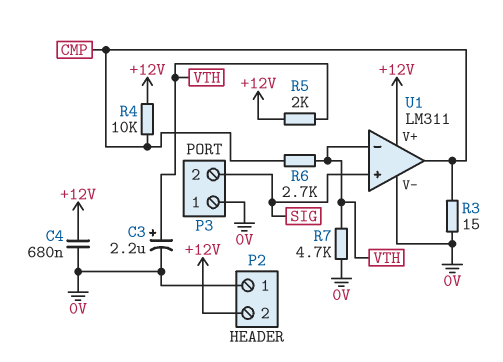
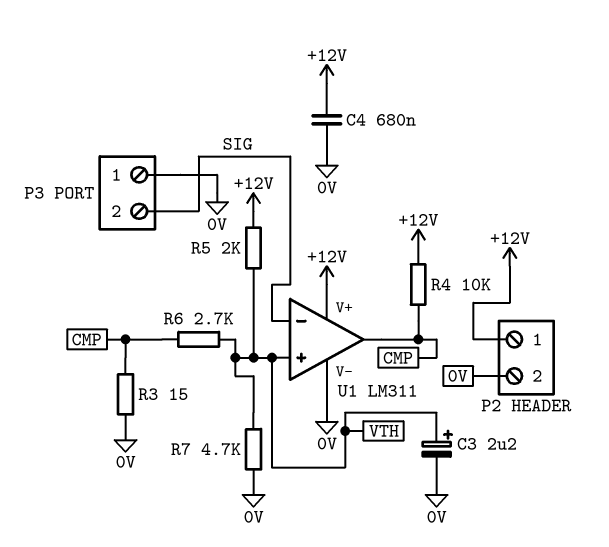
P2 pin 1: 0V -> +12V
P2 pin 2: +12V -> 0V
U1 pin in+: SIG -> VTH
U1 pin in-: VTH -> SIG

